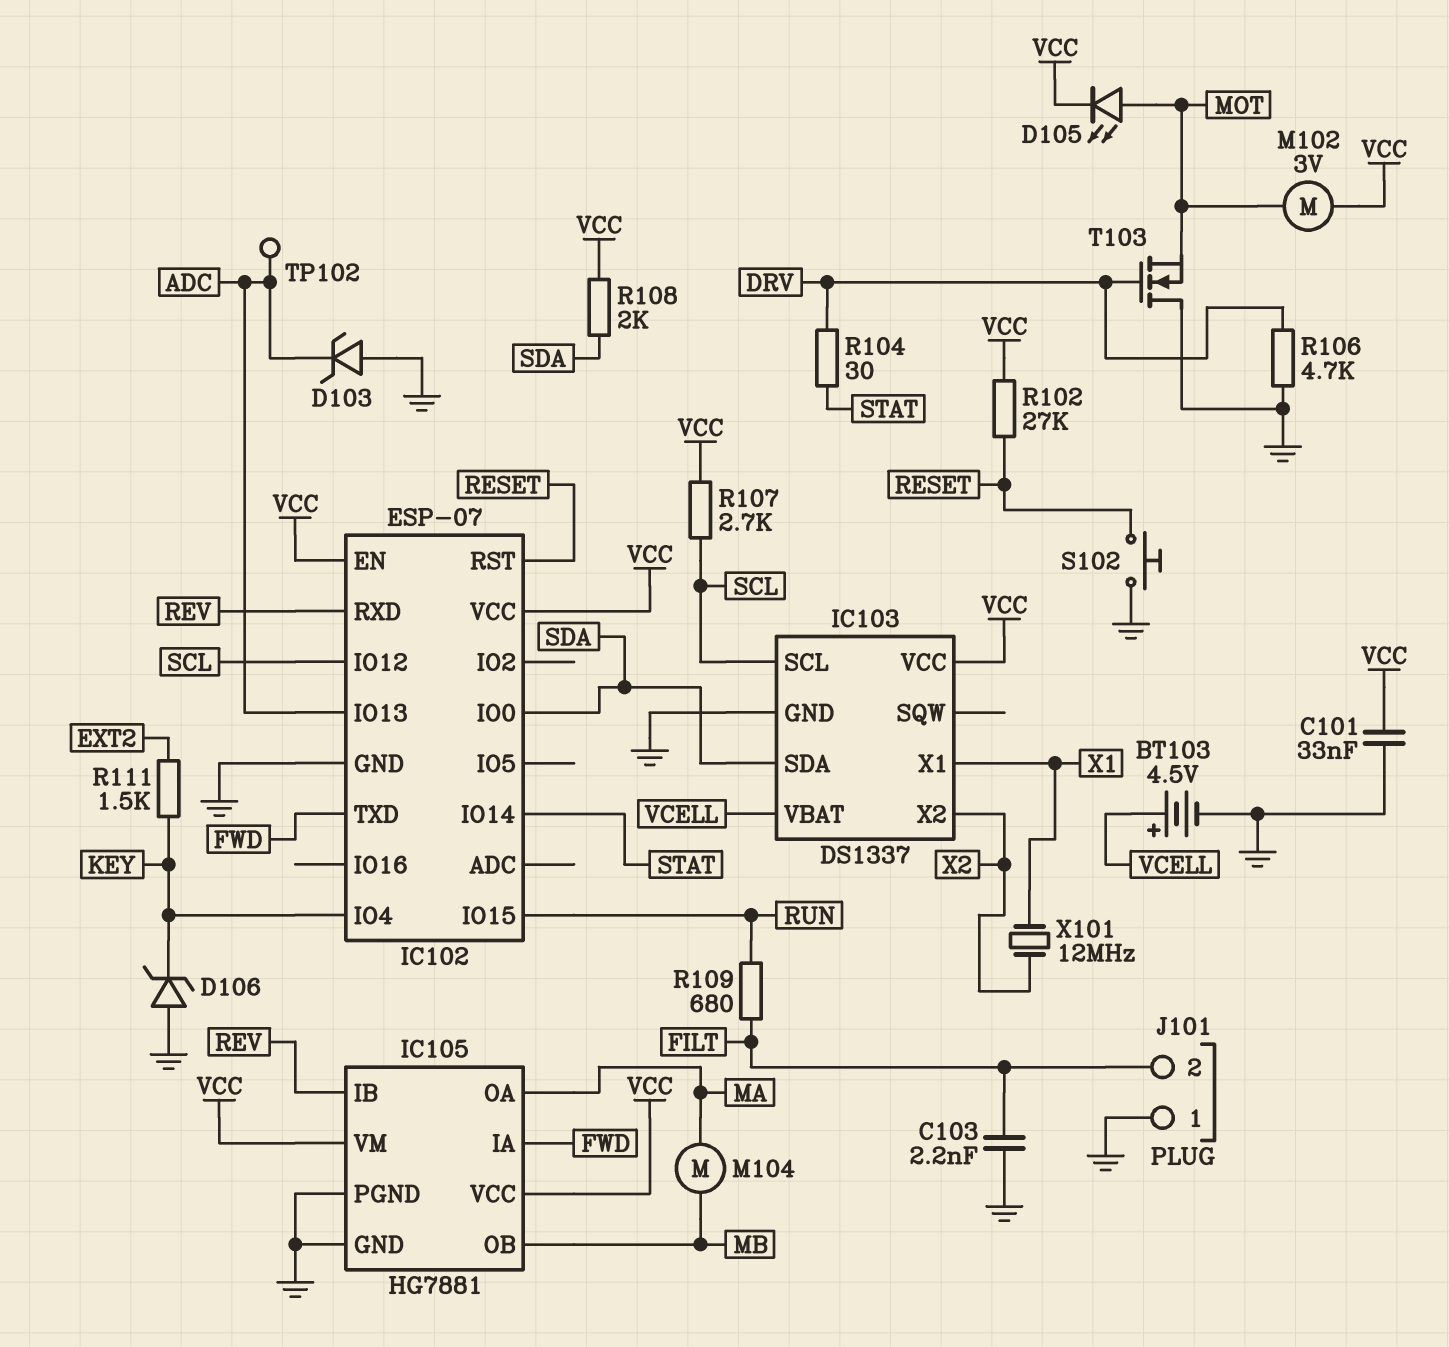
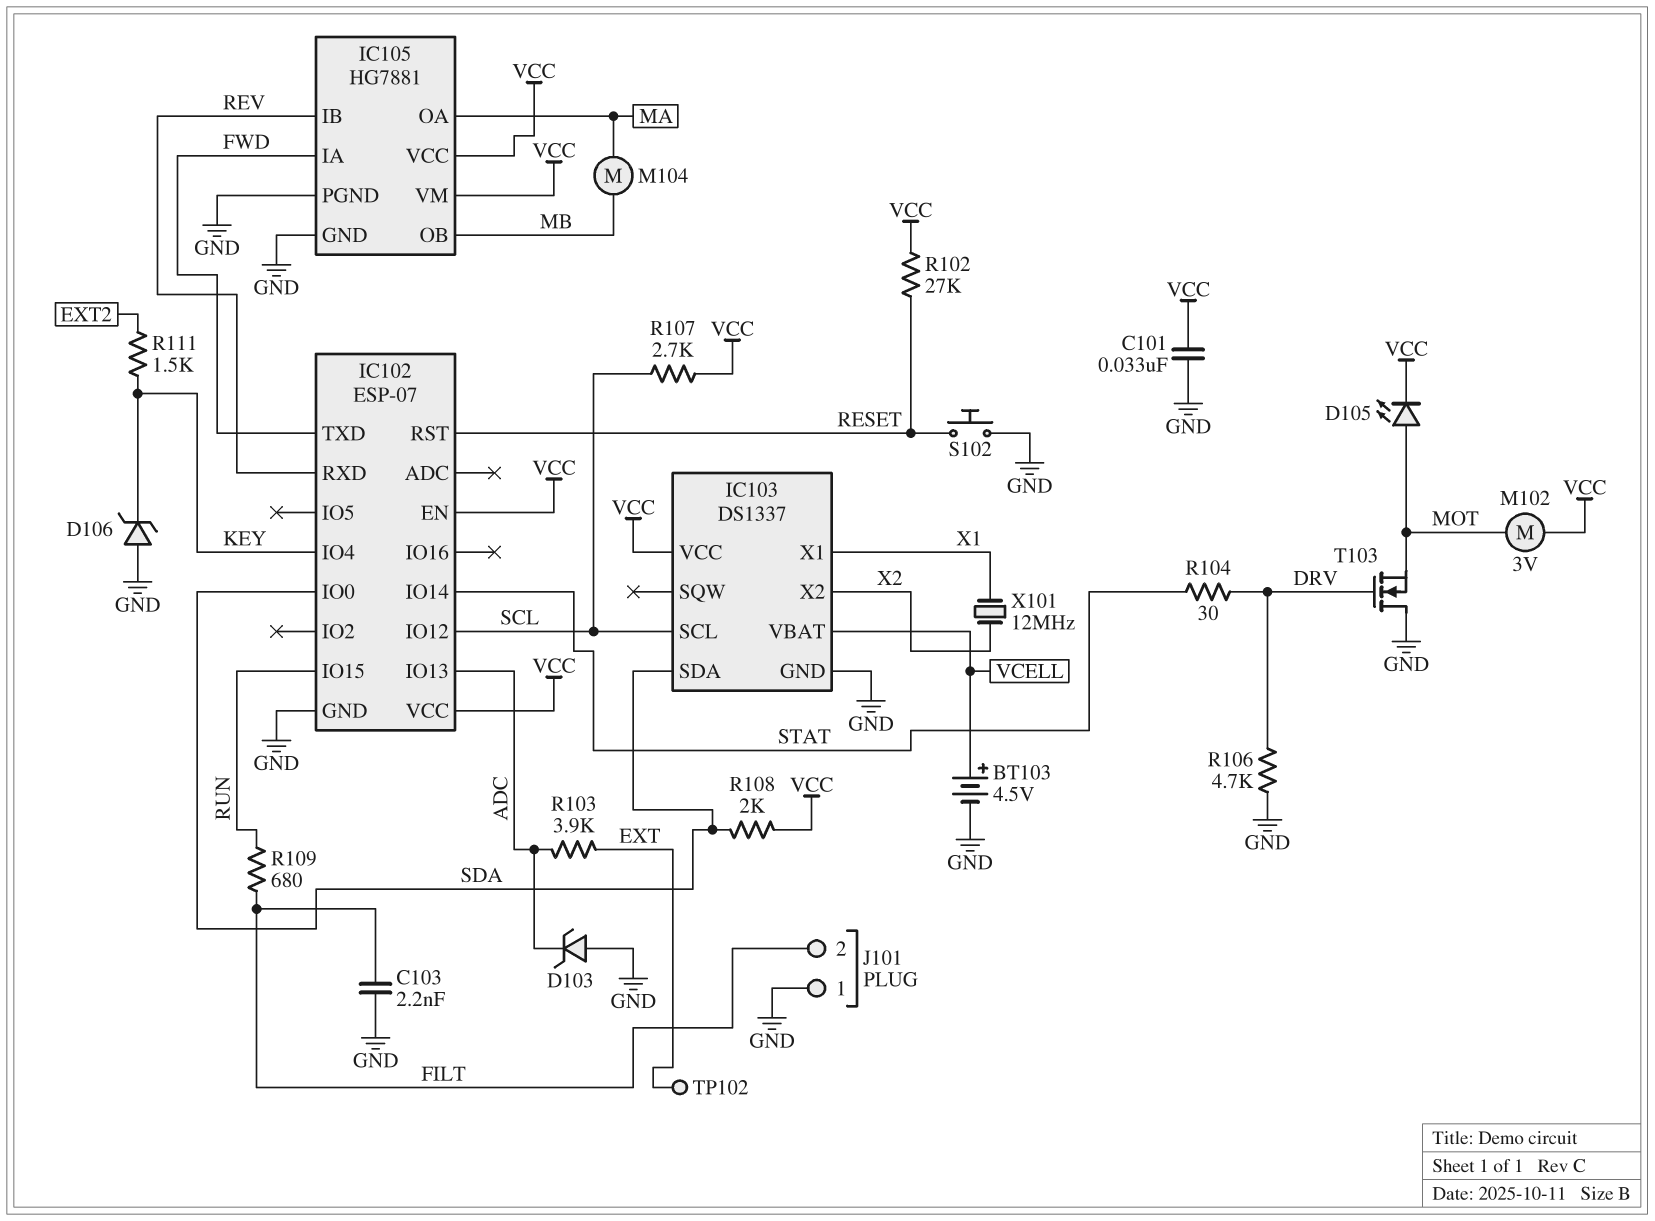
R103: none -> 3.9k (ADC, EXT)
TP102: test point (ADC) -> test point (EXT)

